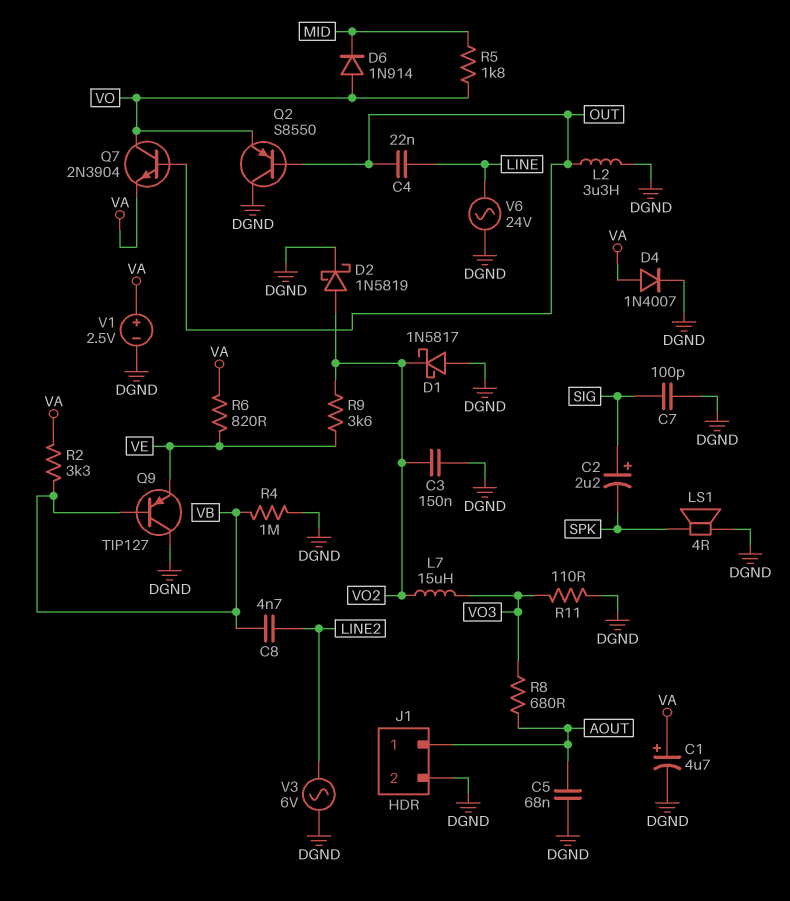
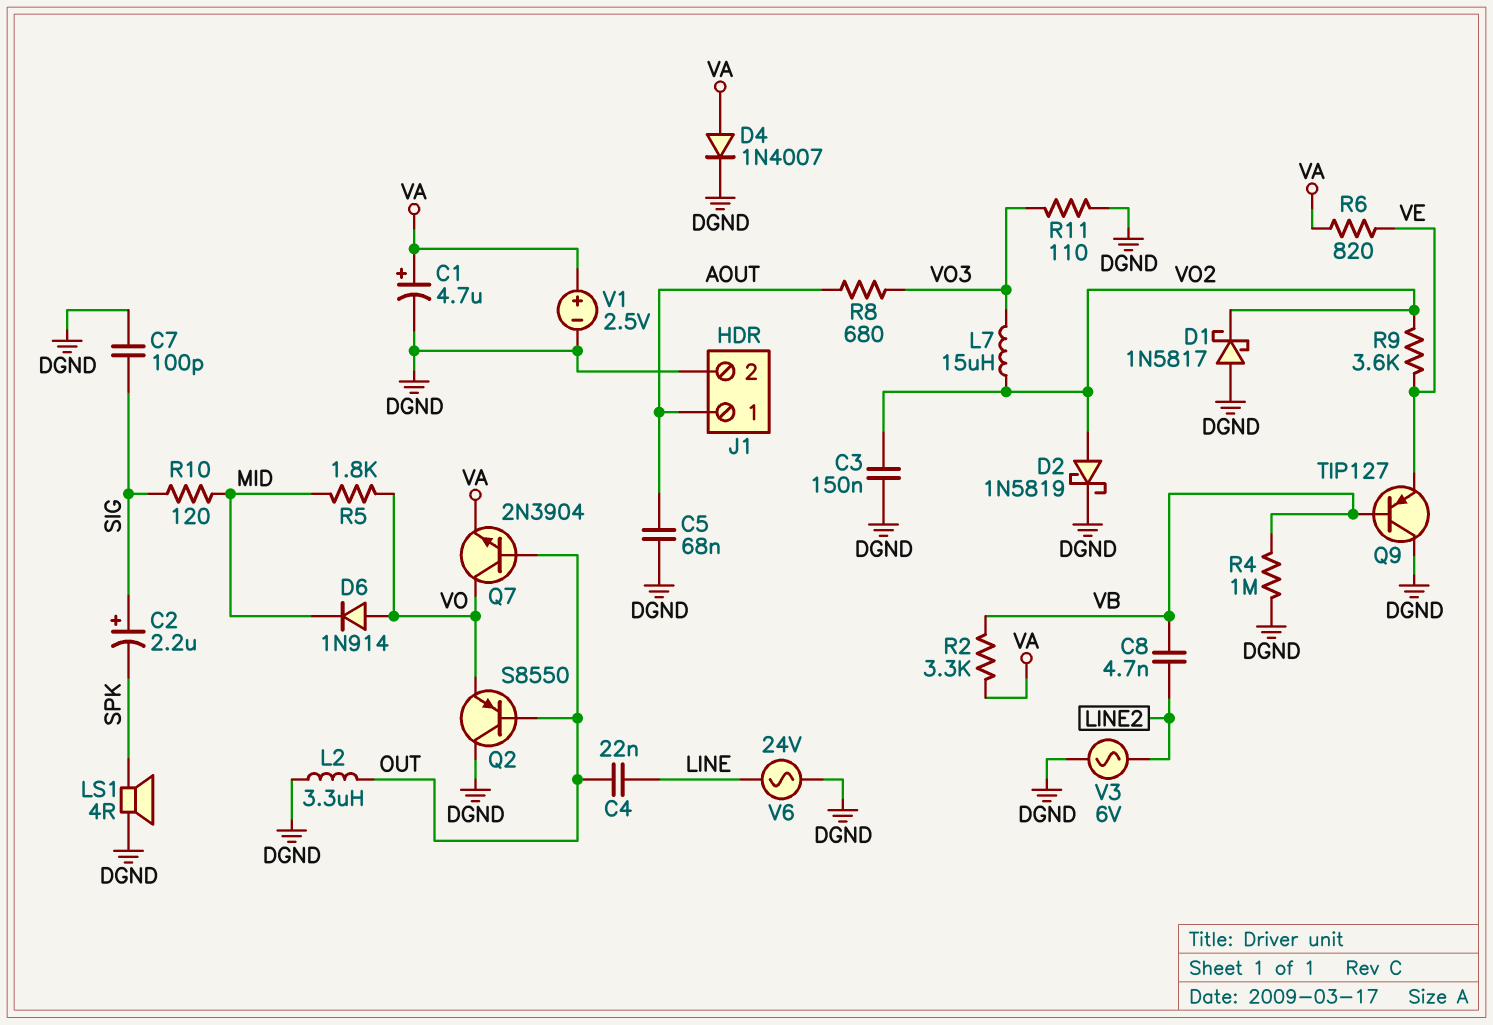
R10: none -> 120 (MID, SIG)

